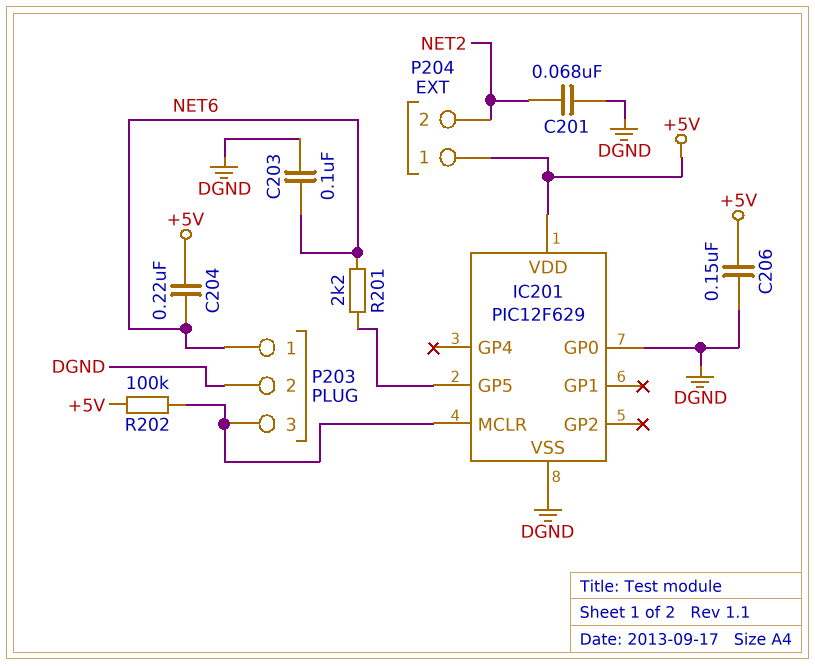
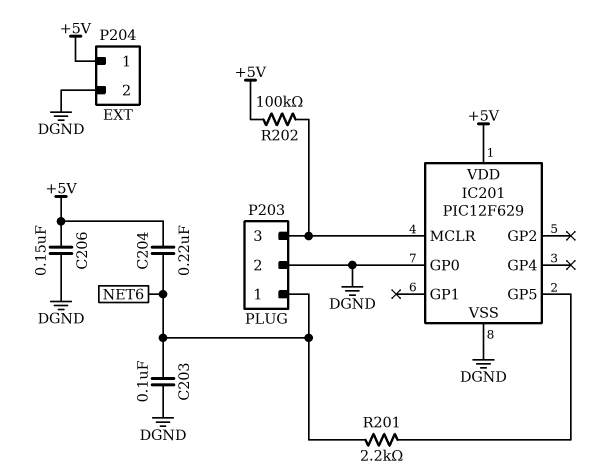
C201: 68nF (DGND, NET2) -> none
P204 pin 2: NET2 -> DGND

